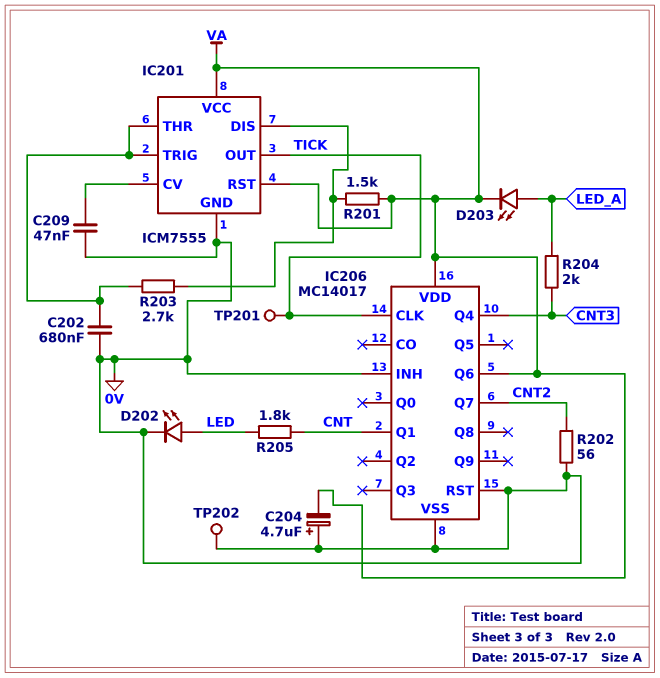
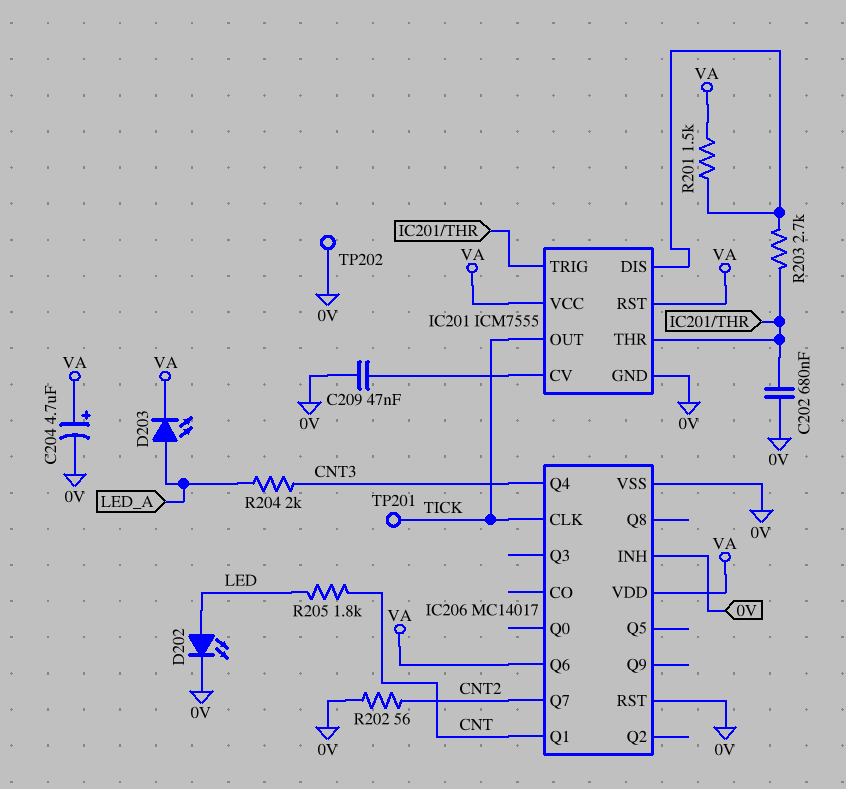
C204: 4.7uF (plus 0V, minus VA) -> 4.7uF (plus VA, minus 0V)

